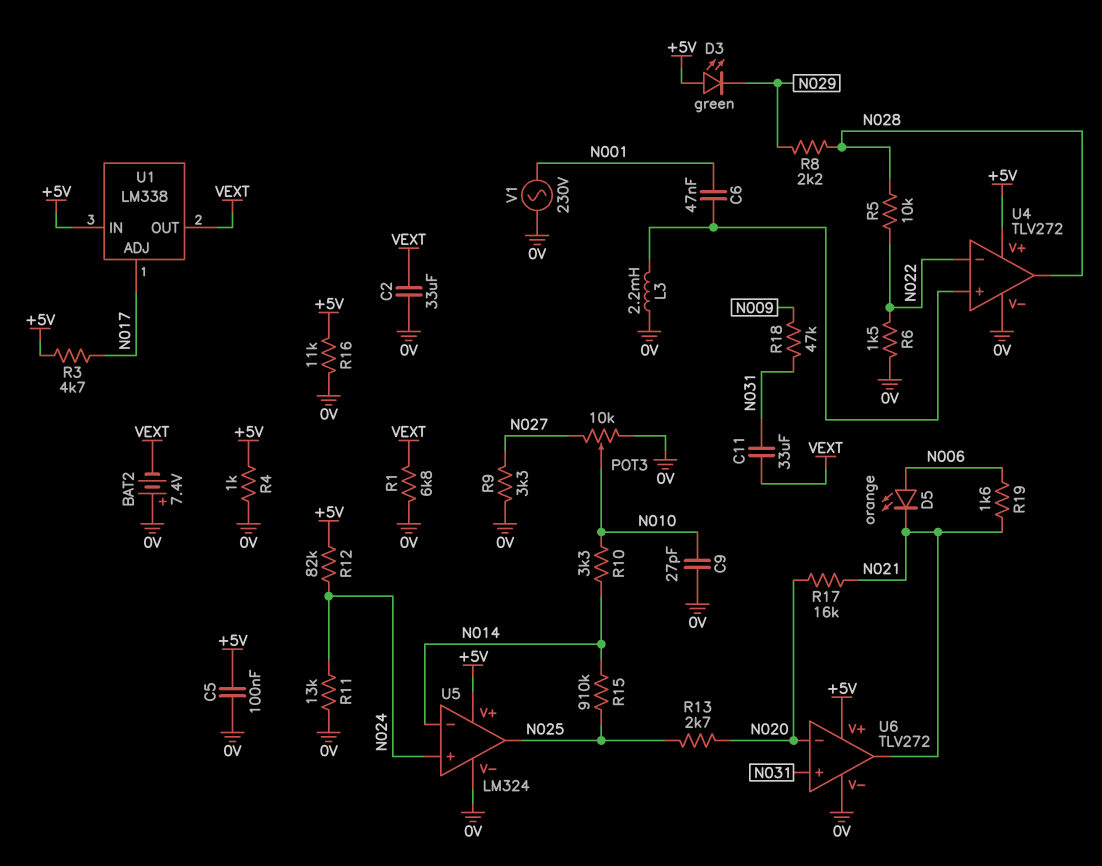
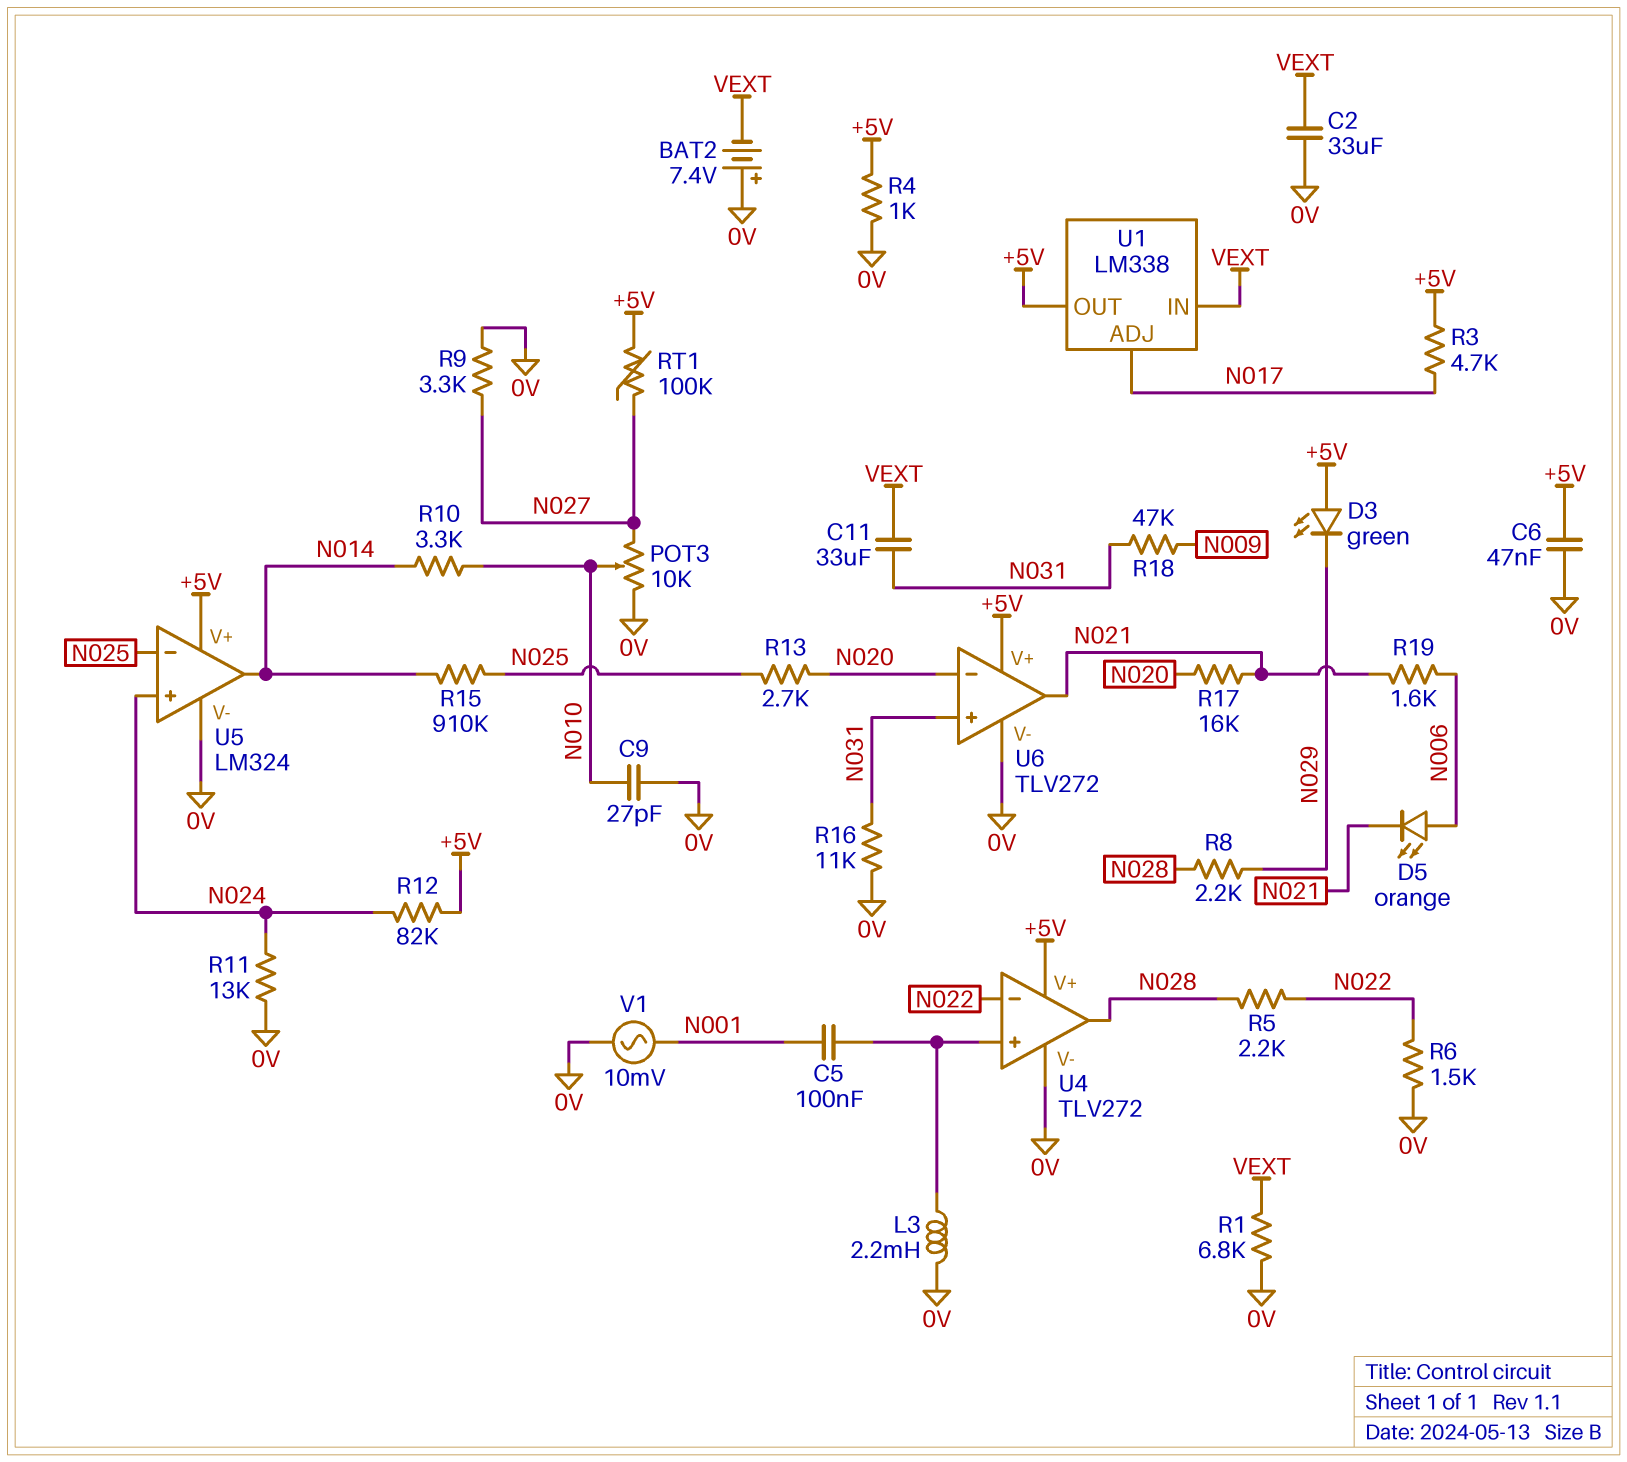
C5: 100nF (+5V, 0V) -> 100nF (N001, U4/in+)
C6: 47nF (N001, U4/in+) -> 47nF (+5V, 0V)
R5: 10k (N022, N028) -> 2.2k (N022, N028)
R16: 11k (+5V, 0V) -> 11k (0V, N031)
RT1: none -> 100k (+5V, N027)
U1 pin IN: +5V -> VEXT
U1 pin OUT: VEXT -> +5V
U5 pin in-: N014 -> N025
U5 pin out: N025 -> N014
V1: AC 230V (0V, N001) -> AC 10mV (0V, N001)

